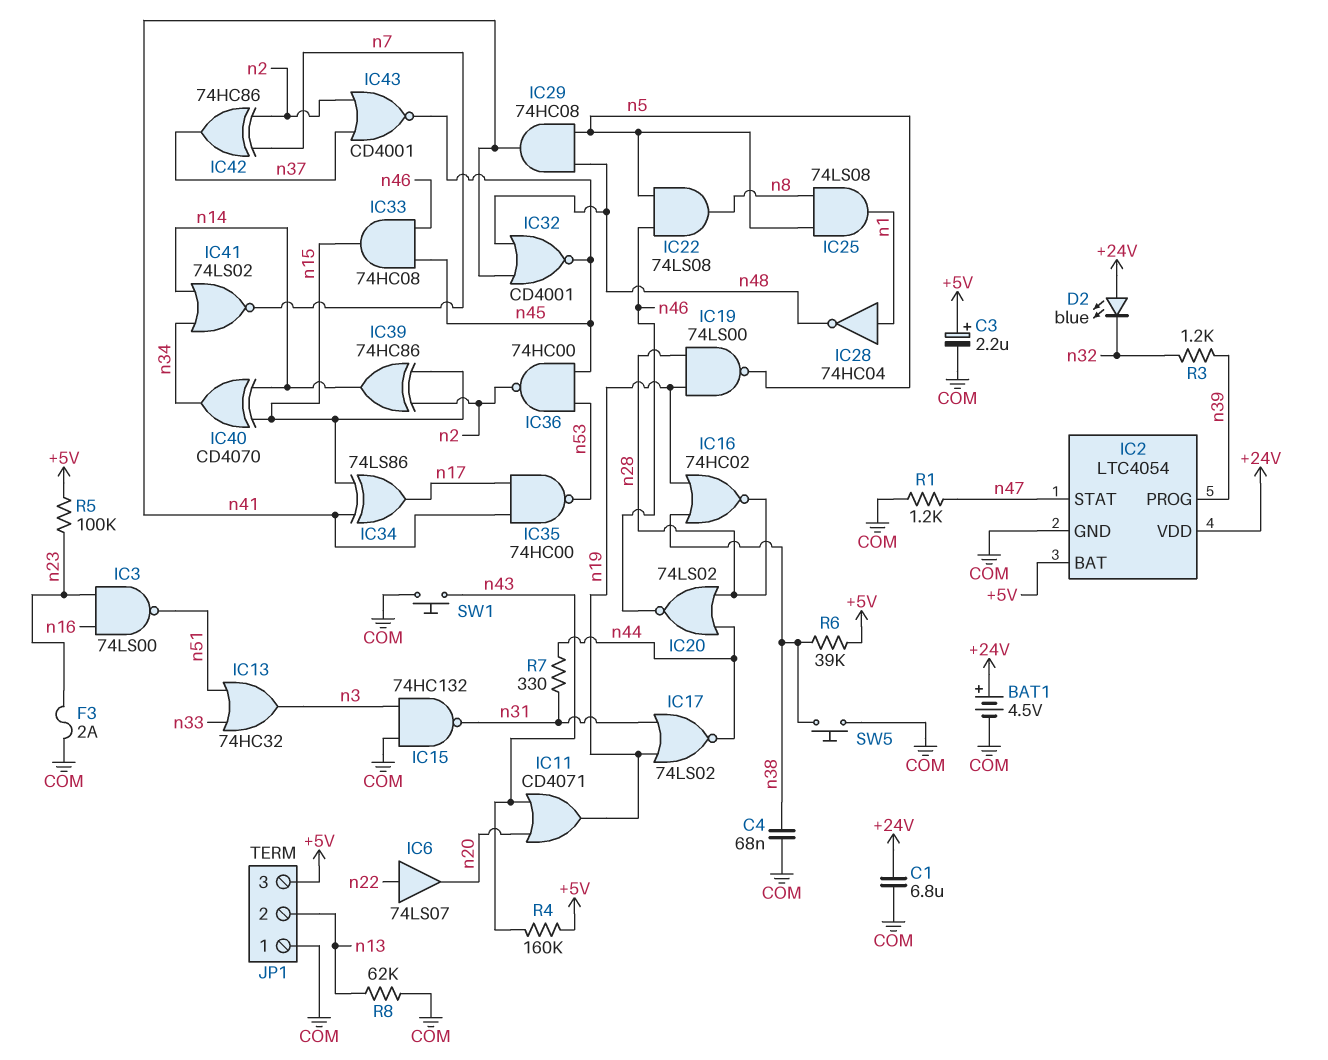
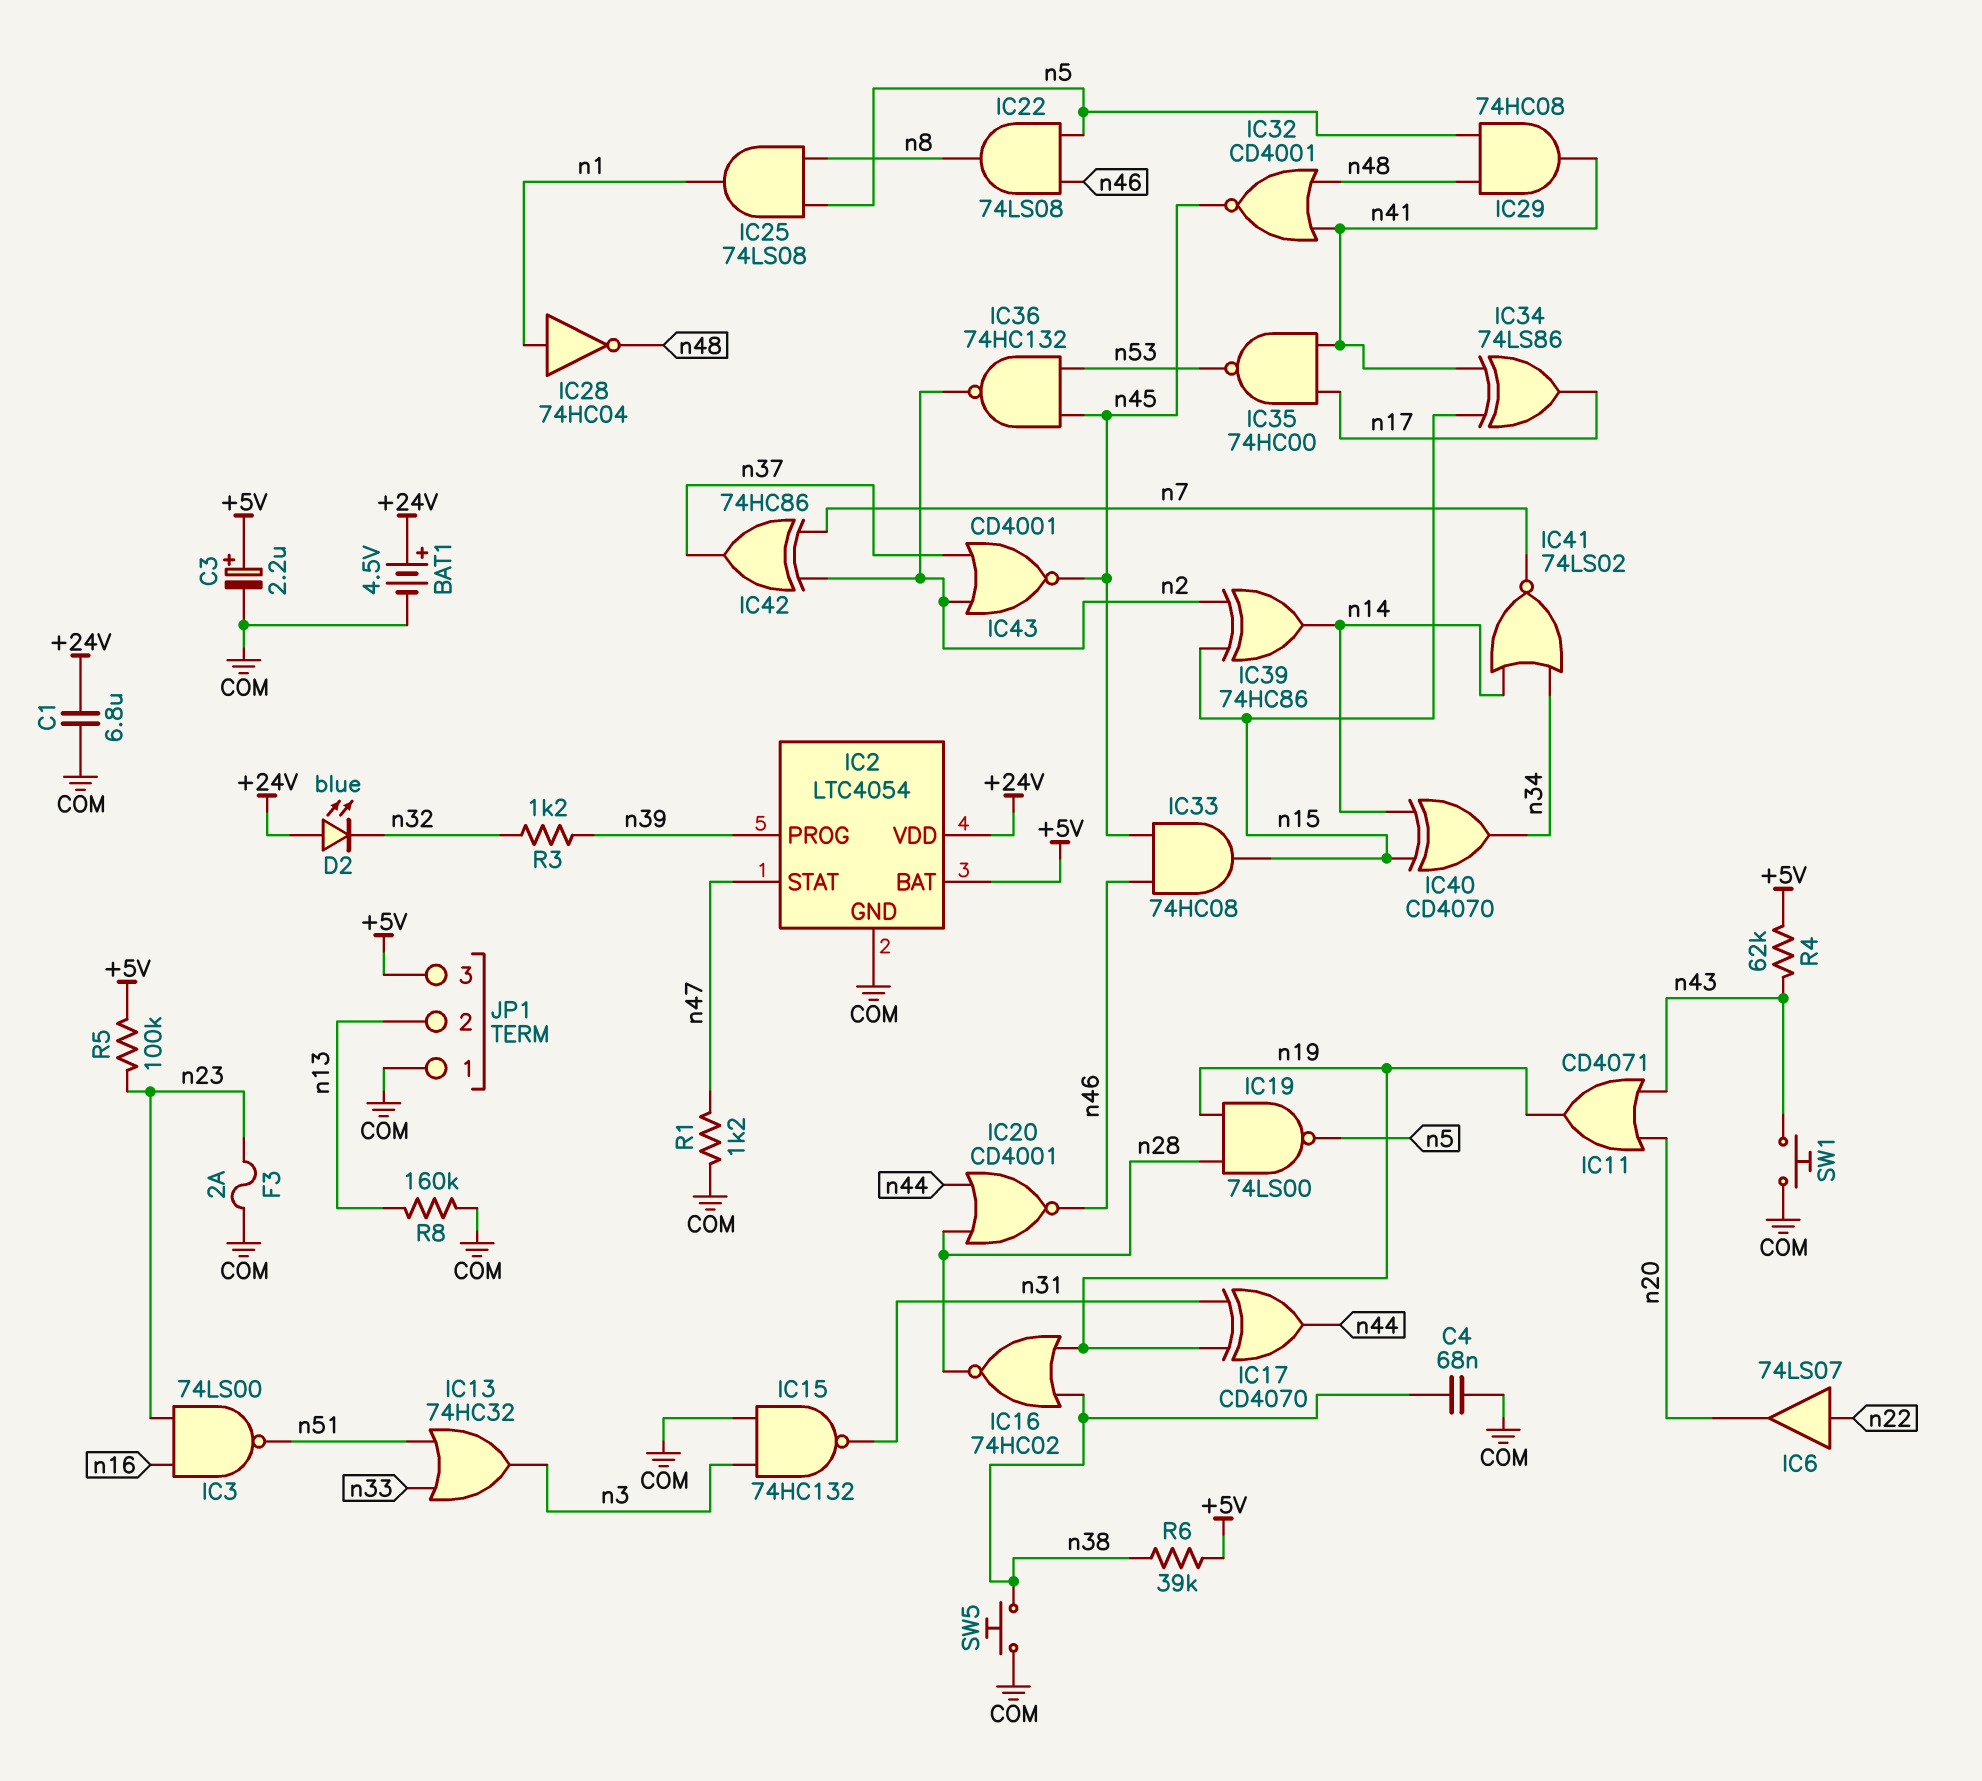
IC17: NOR 74LS02 (in n19, in n31, out n44) -> XOR CD4070 (in n19, in n31, out n44)
IC20: NOR 74LS02 (in n28, in n44, out n46) -> NOR CD4001 (in n28, in n44, out n46)
IC36: NAND 74HC00 (in n45, in n53, out n2) -> NAND 74HC132 (in n45, in n53, out n2)
R4: 160k (+5V, n43) -> 62k (+5V, n43)
R7: 330 (n31, n44) -> none
R8: 62k (COM, n13) -> 160k (COM, n13)

